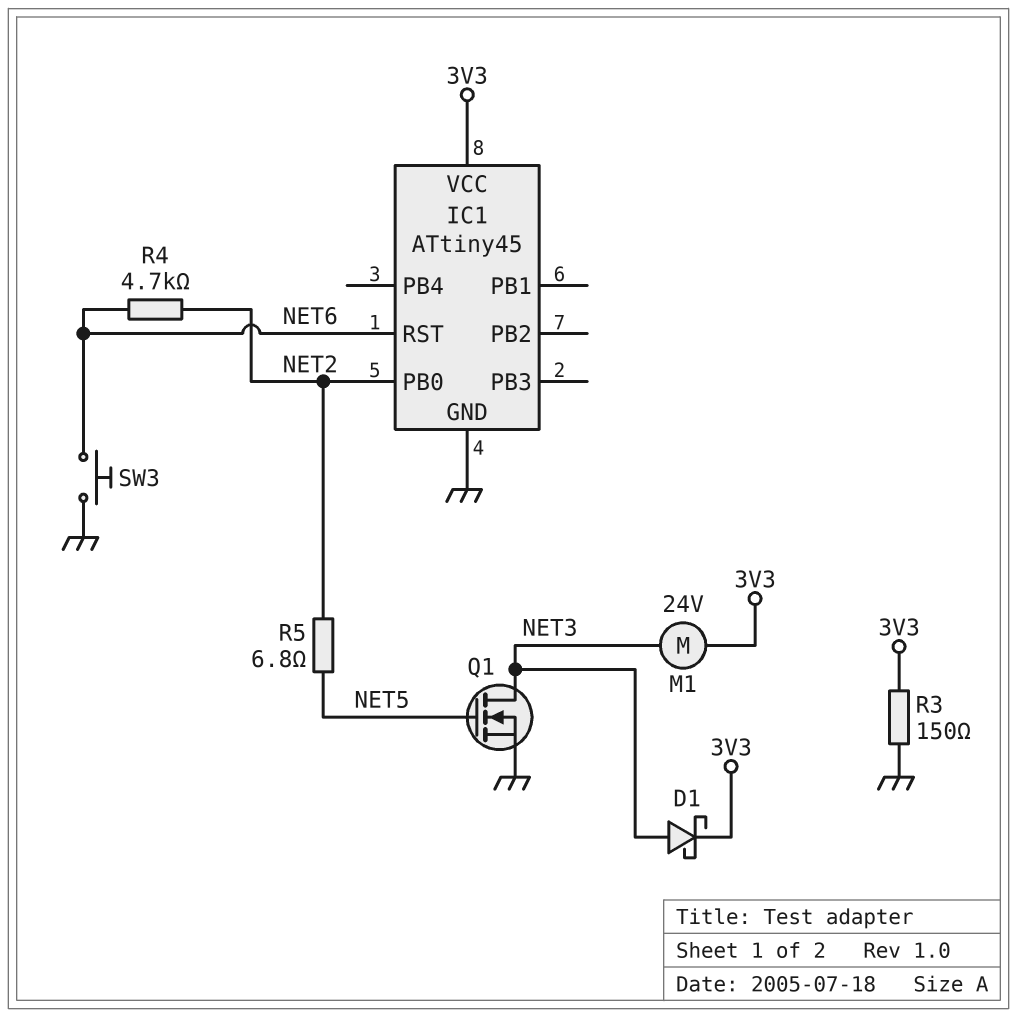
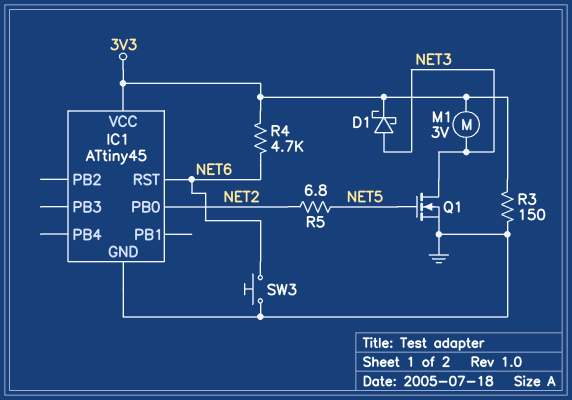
M1: motor 24V (3V3, NET3) -> motor 3V (3V3, NET3)
R4: 4.7k (NET2, NET6) -> 4.7k (3V3, NET6)

